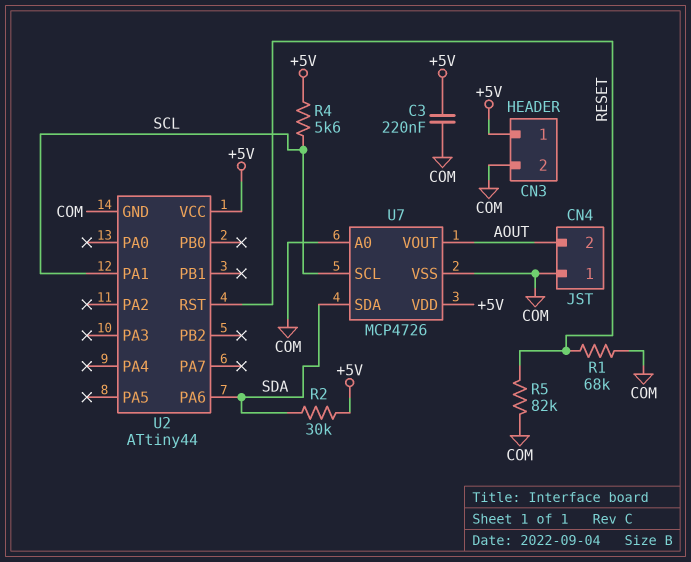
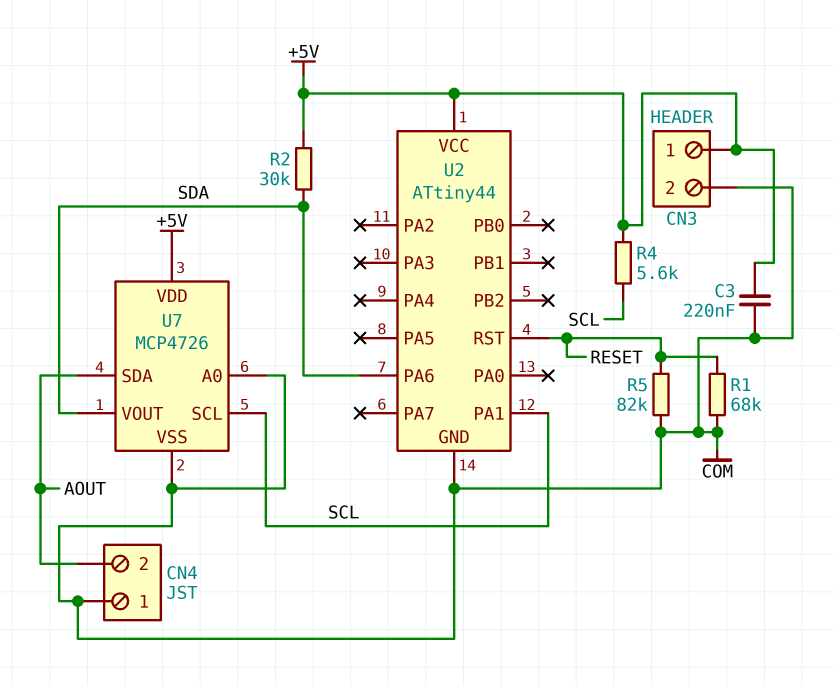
U7 pin SDA: SDA -> AOUT
U7 pin VOUT: AOUT -> SDA

